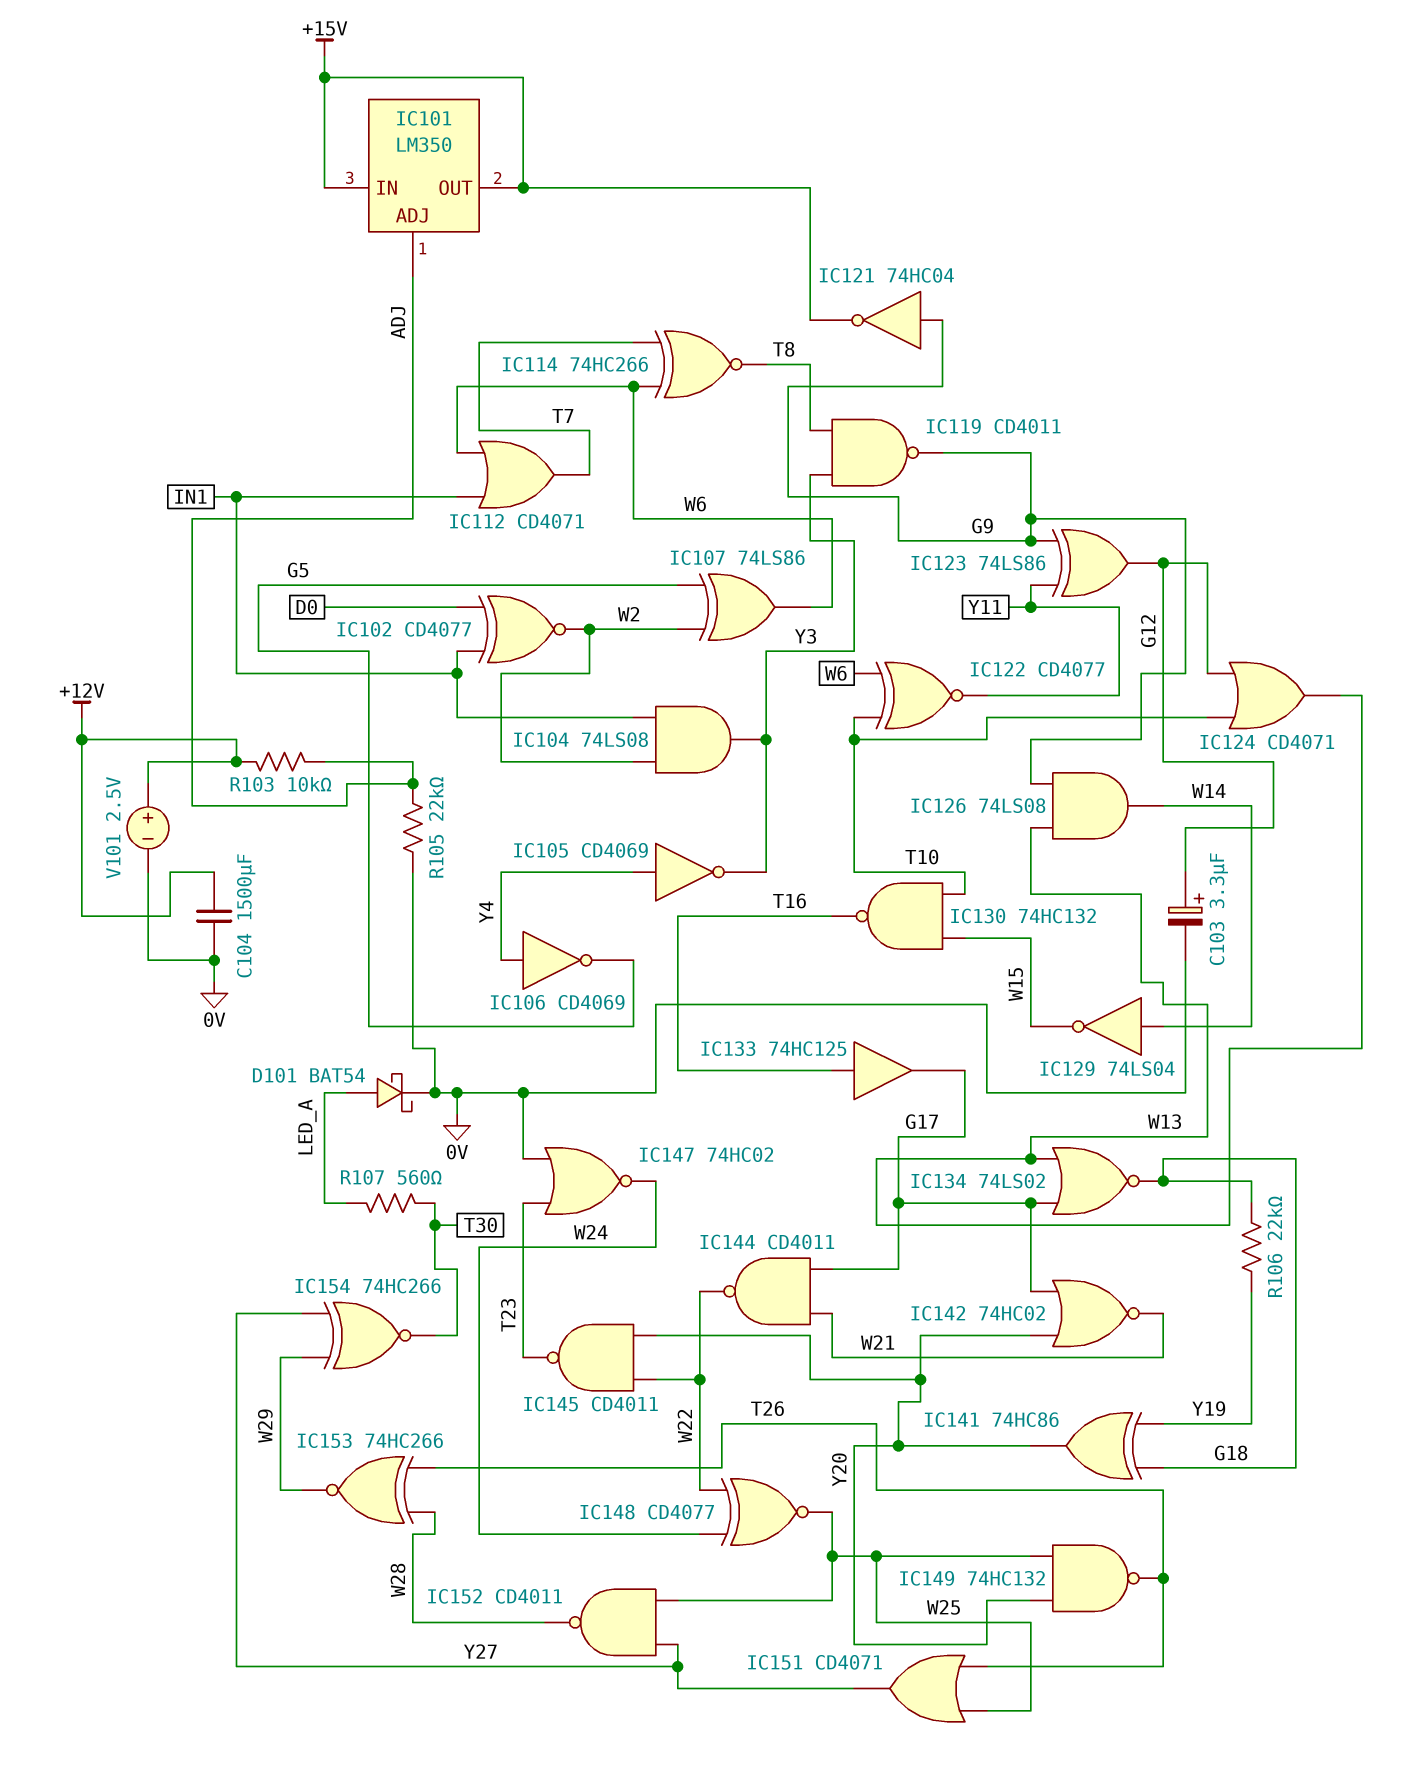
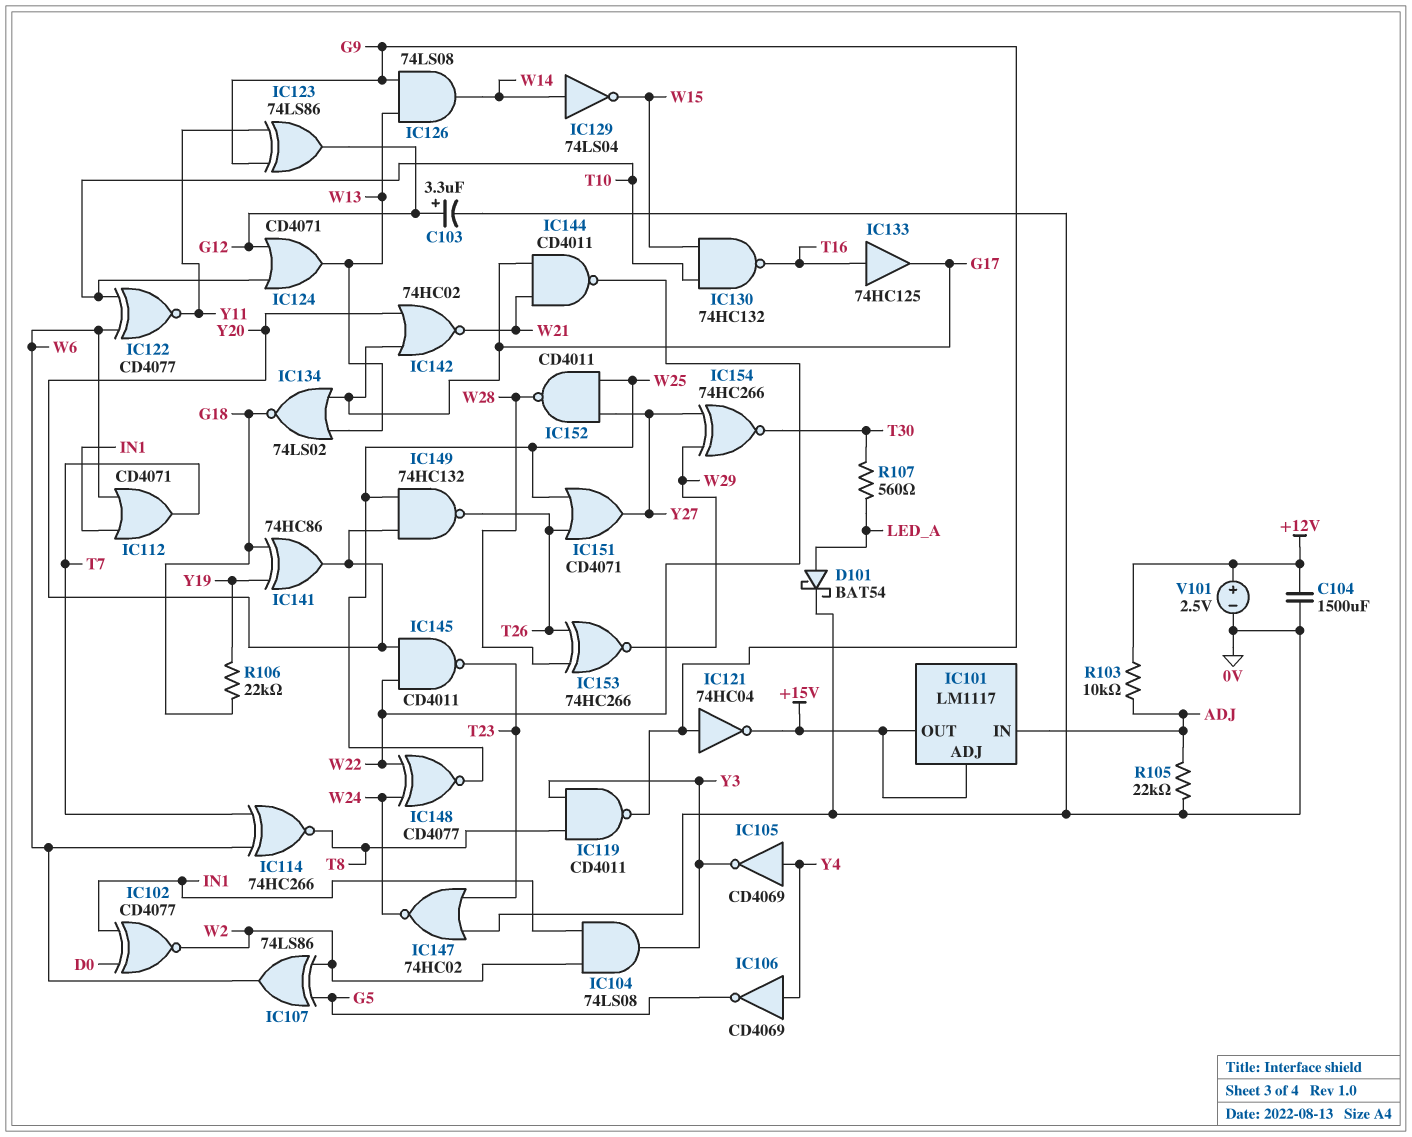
IC101: LM350 -> LM1117
IC101 pin ADJ: ADJ -> +15V
IC101 pin IN: +15V -> ADJ

